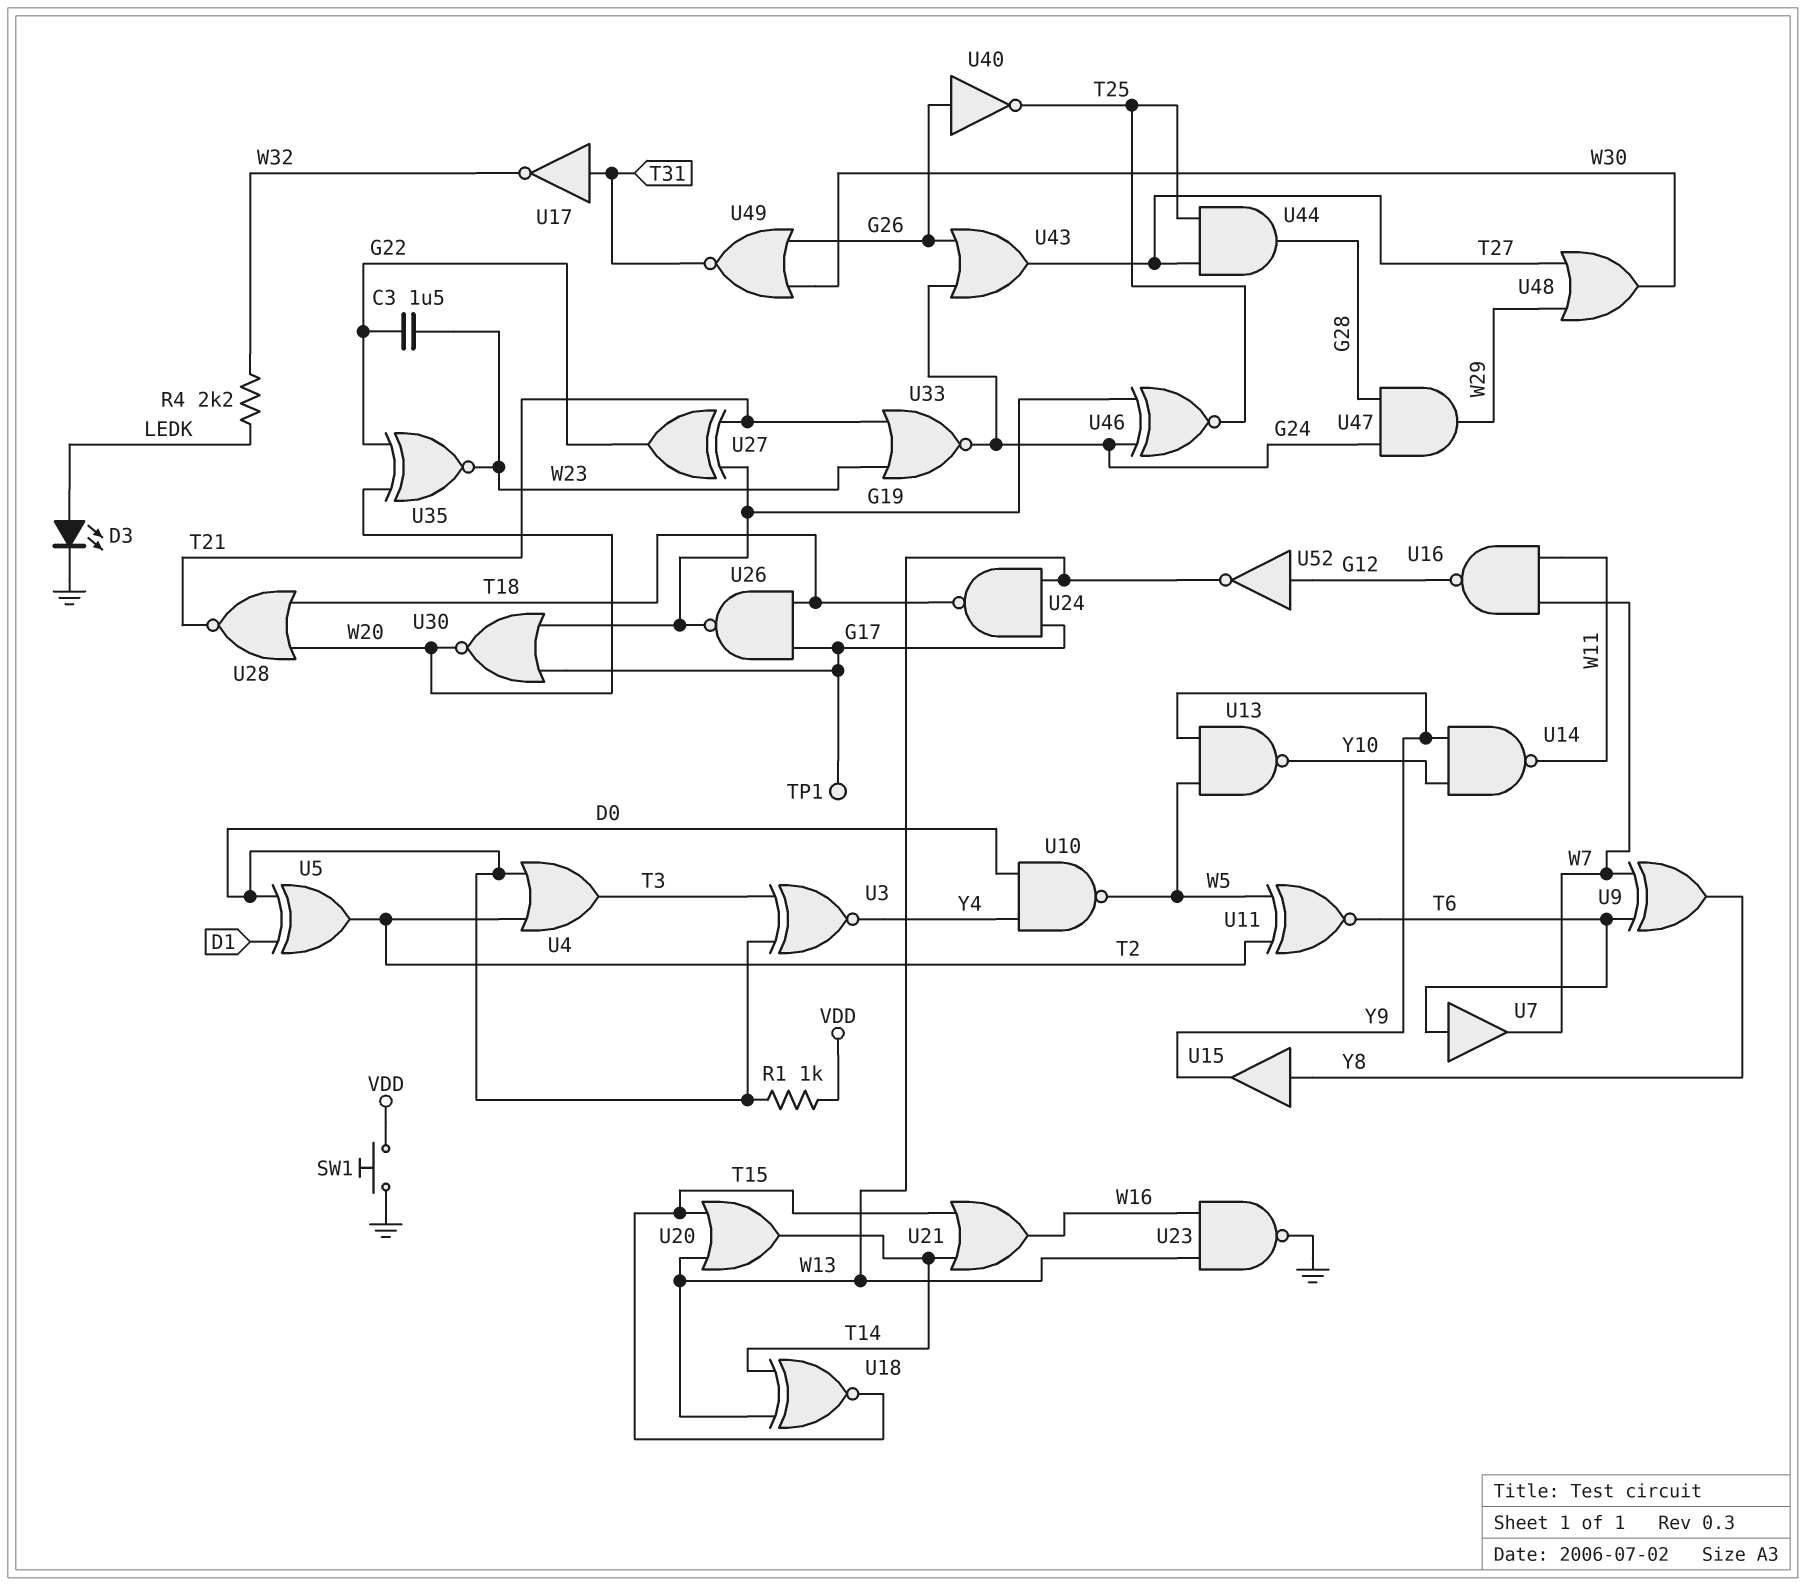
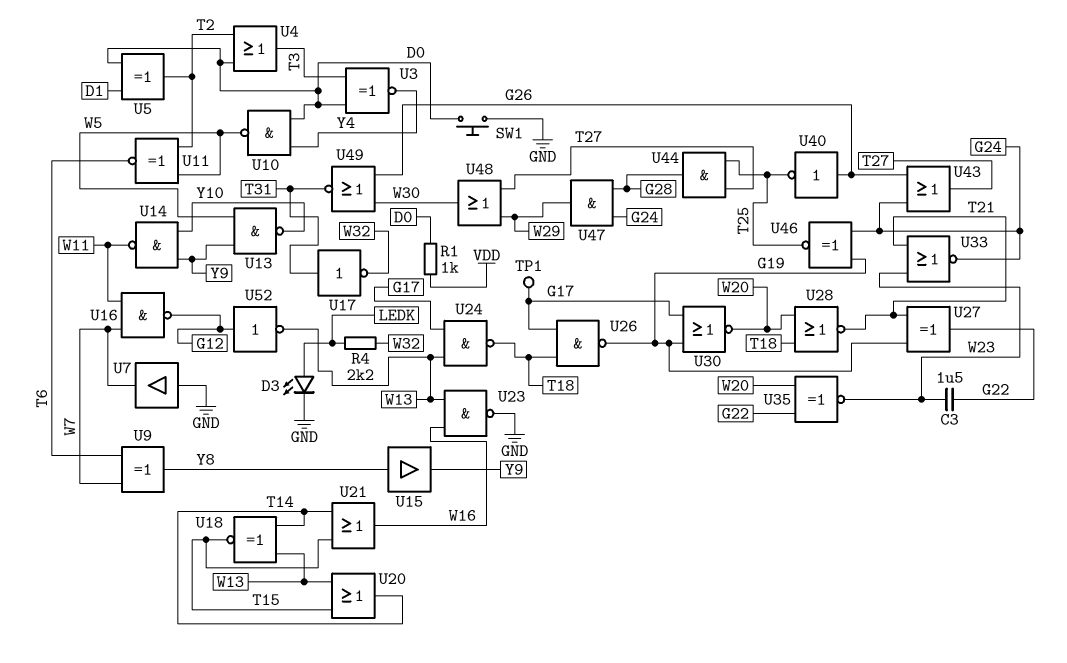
SW1: button (GND, VDD) -> button (D0, GND)
U7: buffer (in T6, out W7) -> buffer (in GND, out W7)

